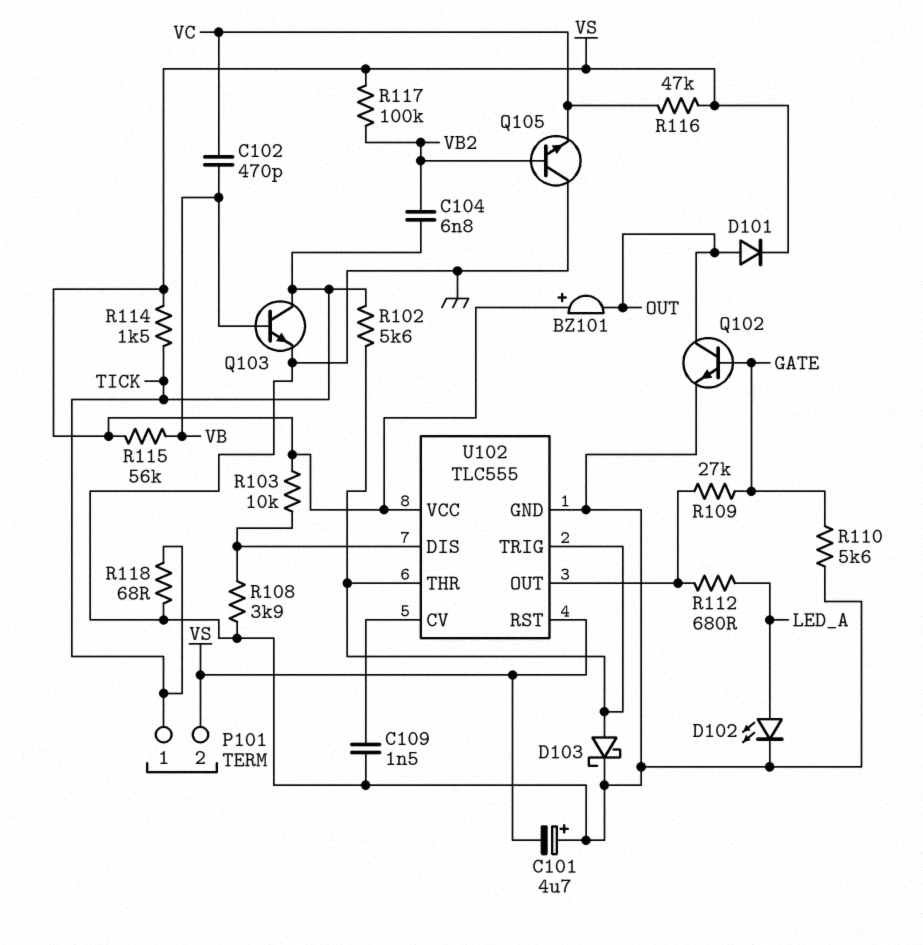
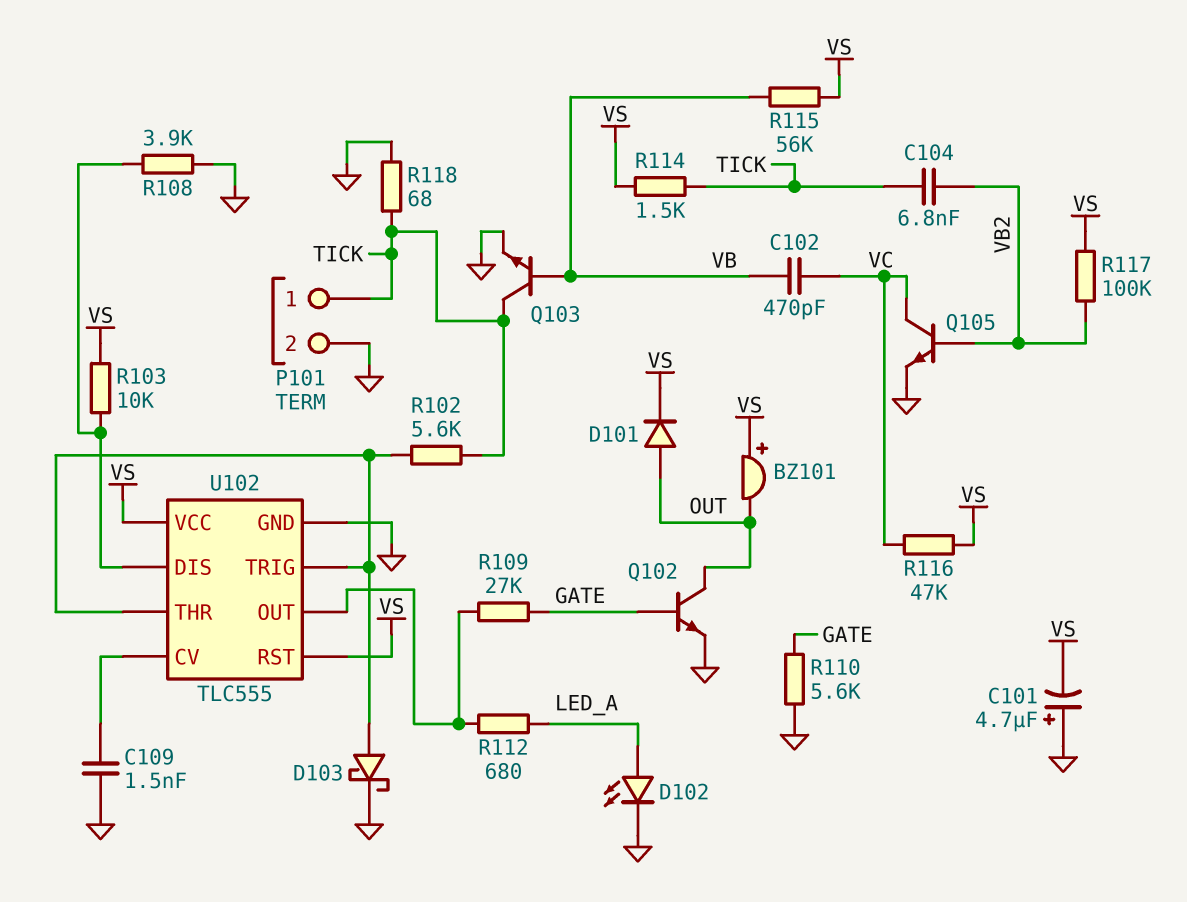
P101 pin 2: VS -> GND
Q105: NPN (B VB2, C GND, E VC) -> NPN (B VB2, C VC, E GND)

